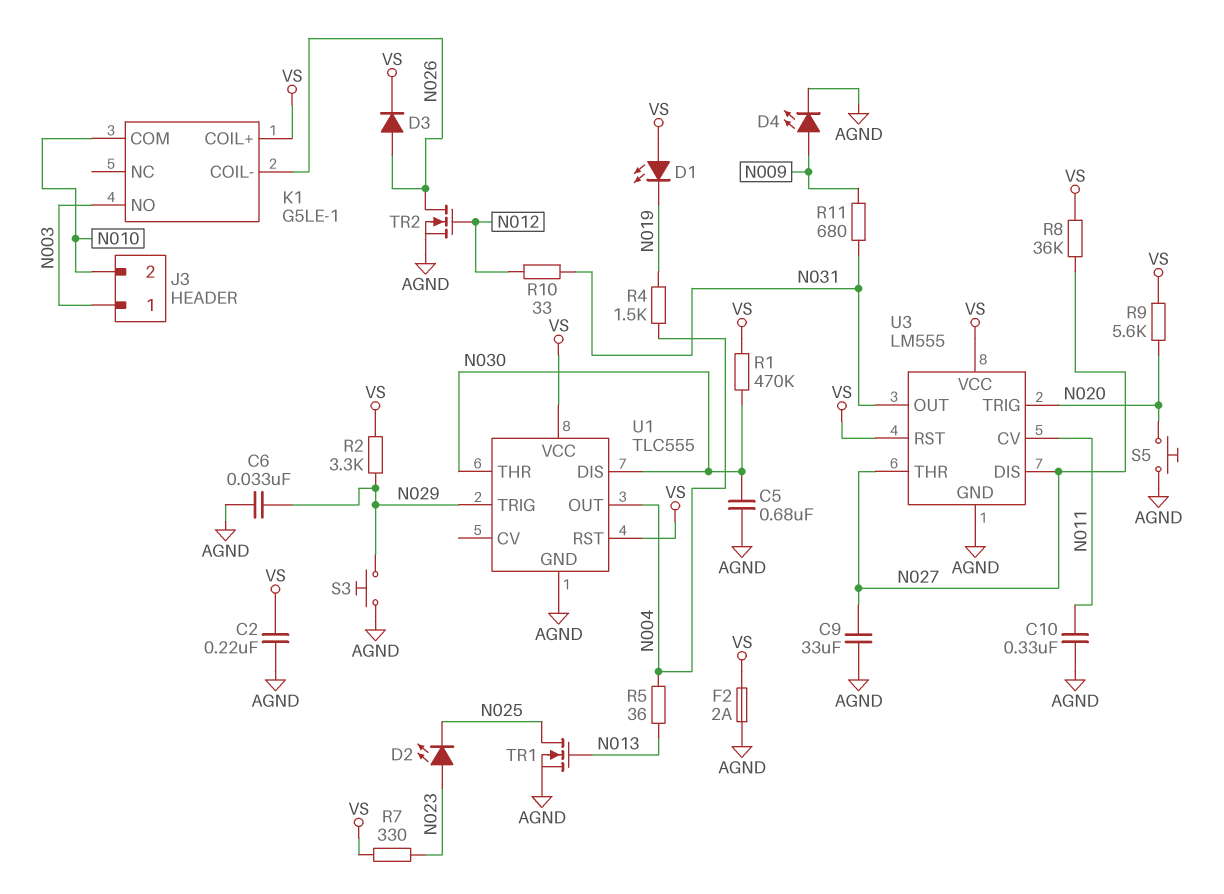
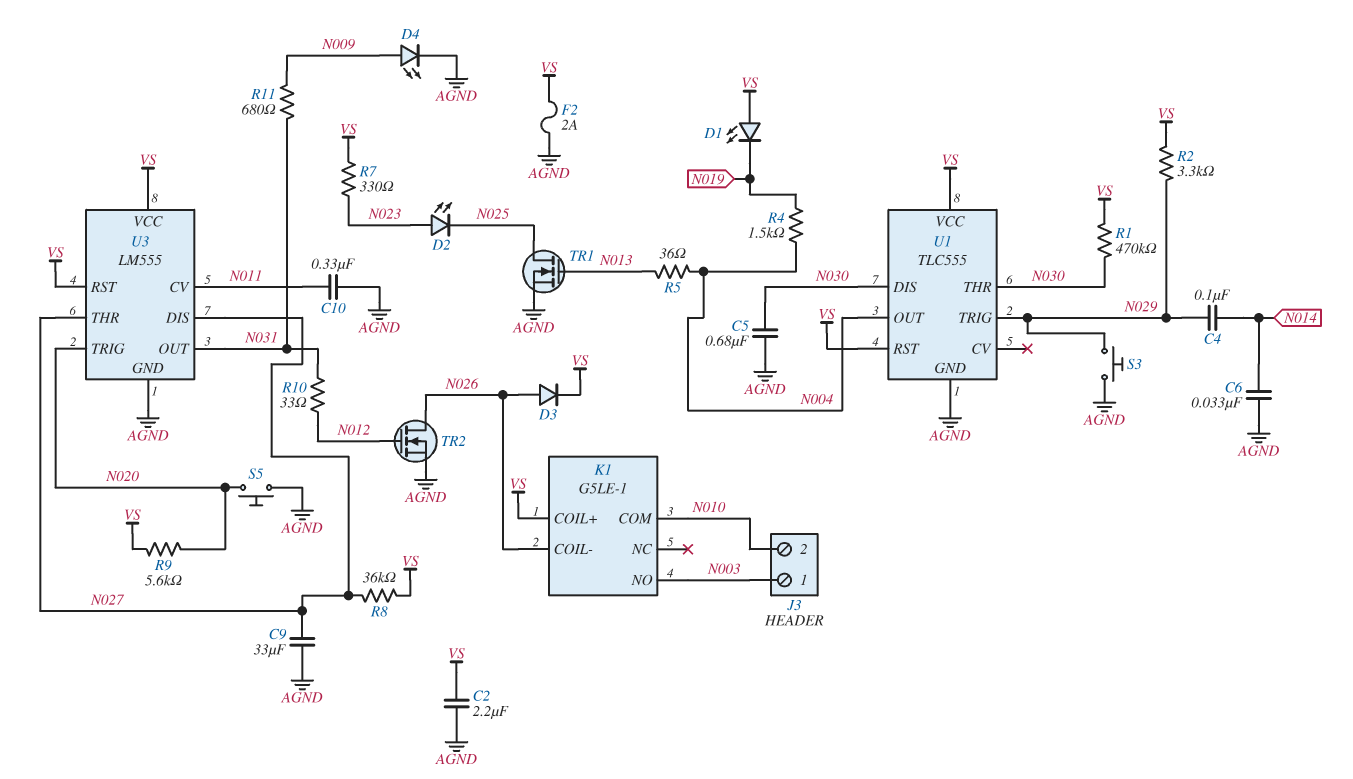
C2: 220nF (AGND, VS) -> 2.2uF (AGND, VS)
C4: none -> 100nF (N014, N029)
C6: 33nF (AGND, N029) -> 33nF (AGND, N014)

